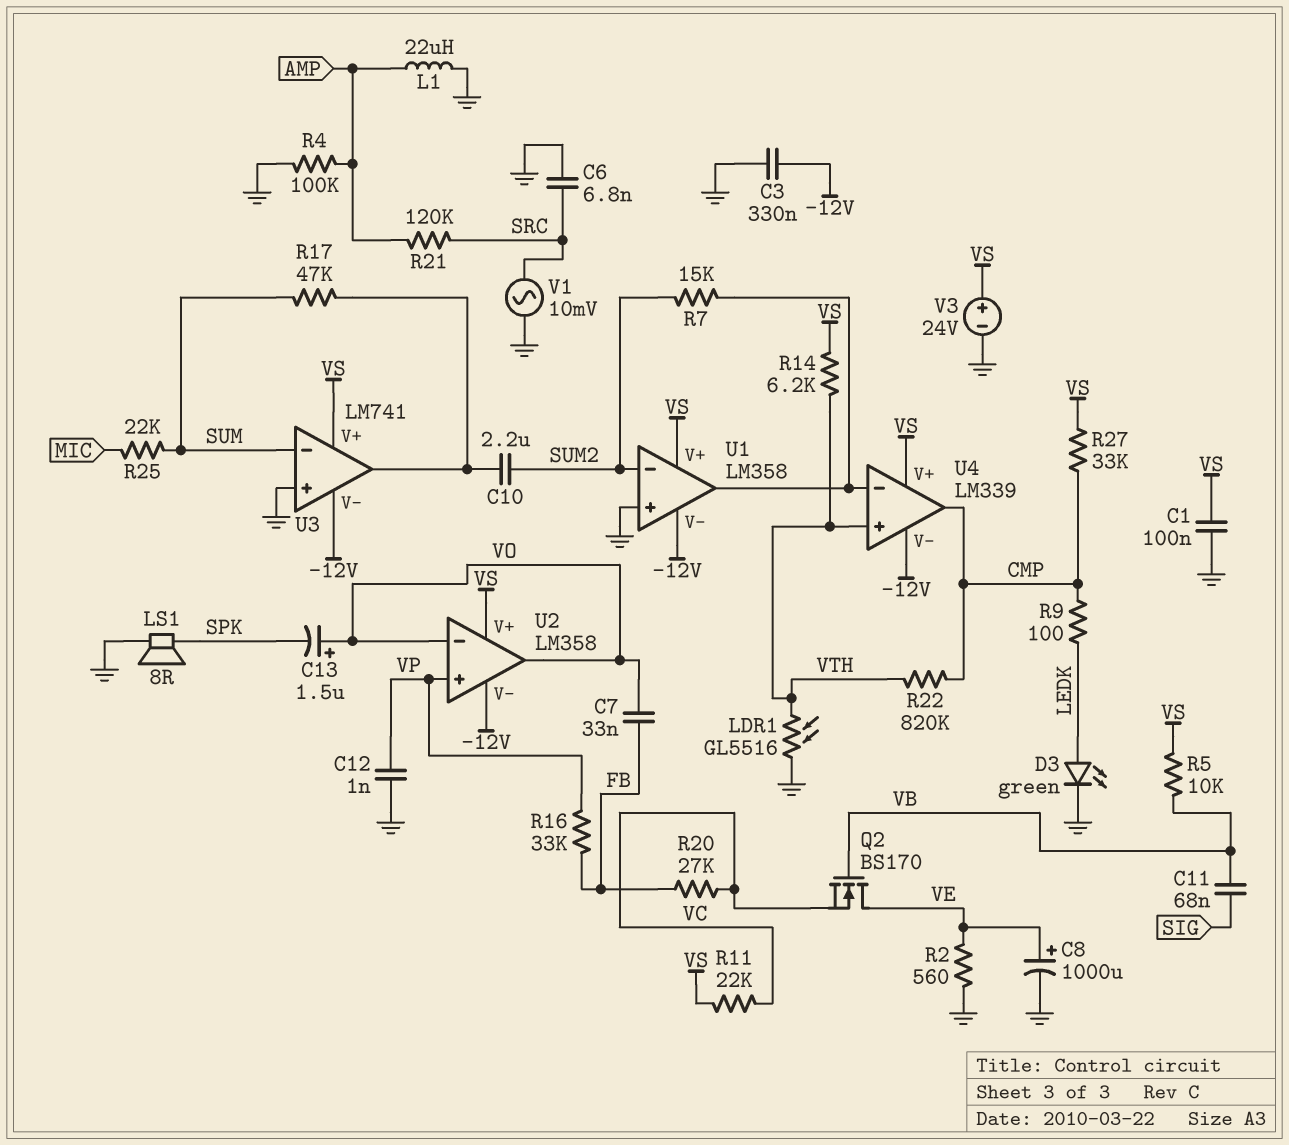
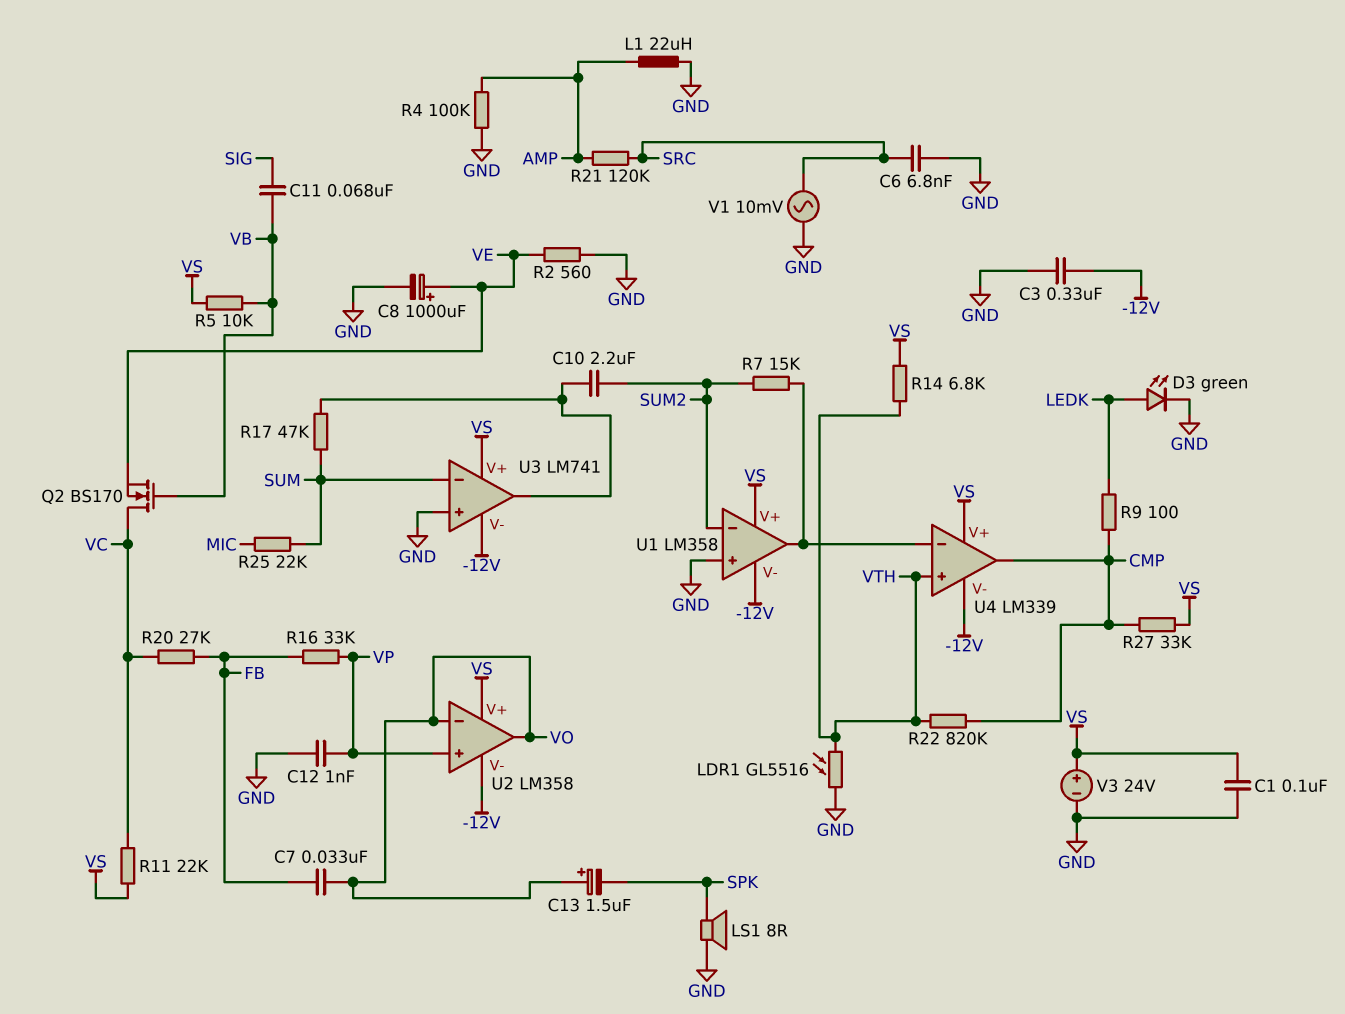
Q2: NMOS BS170 (G VB, D VE, S VC) -> NMOS BS170 (G VB, D VC, S VE)
R14: 6.2k (VS, VTH) -> 6.8k (VS, VTH)

